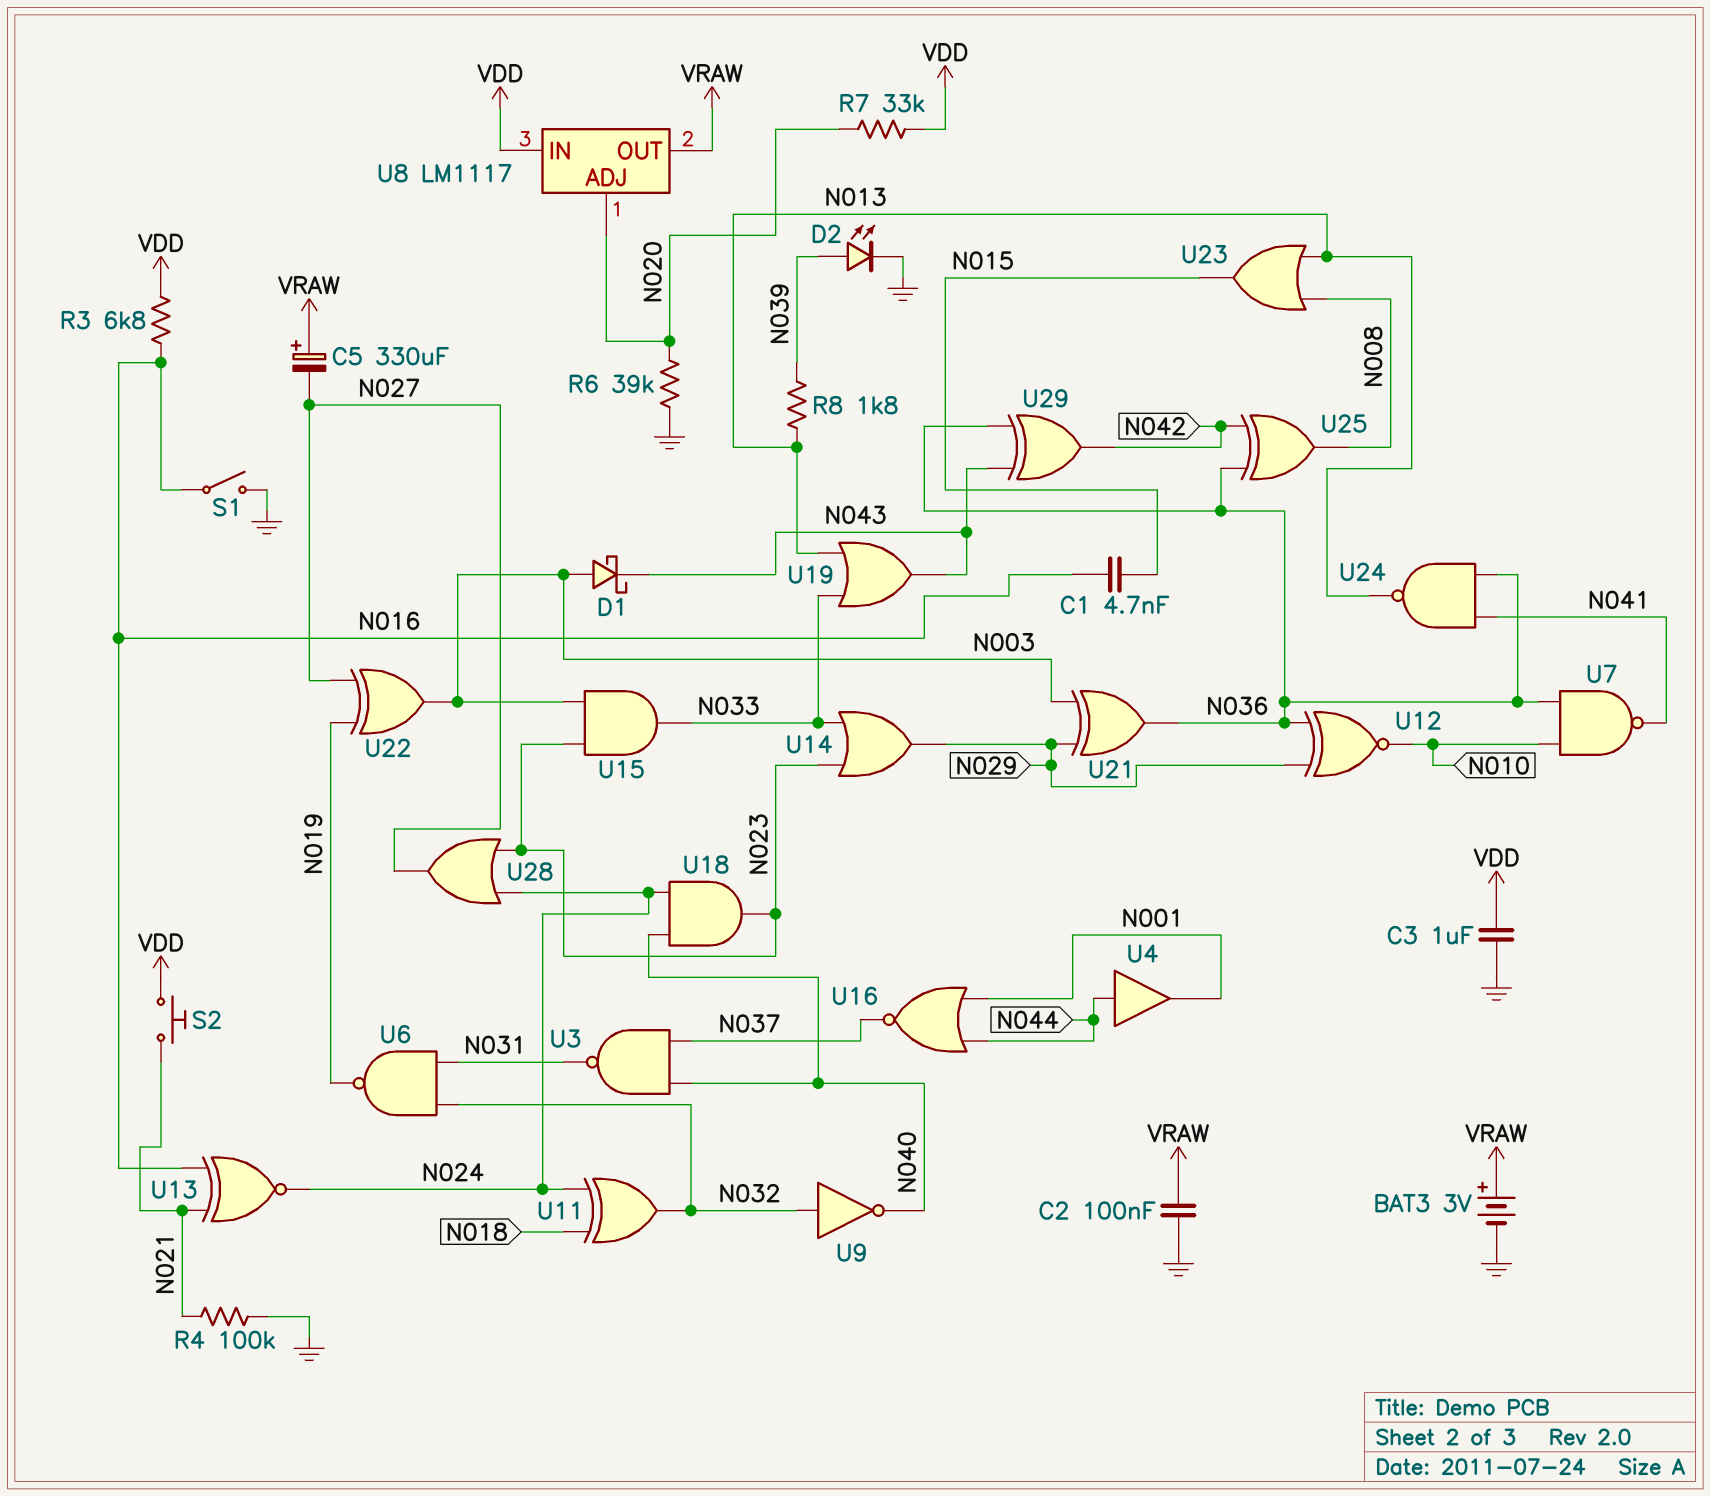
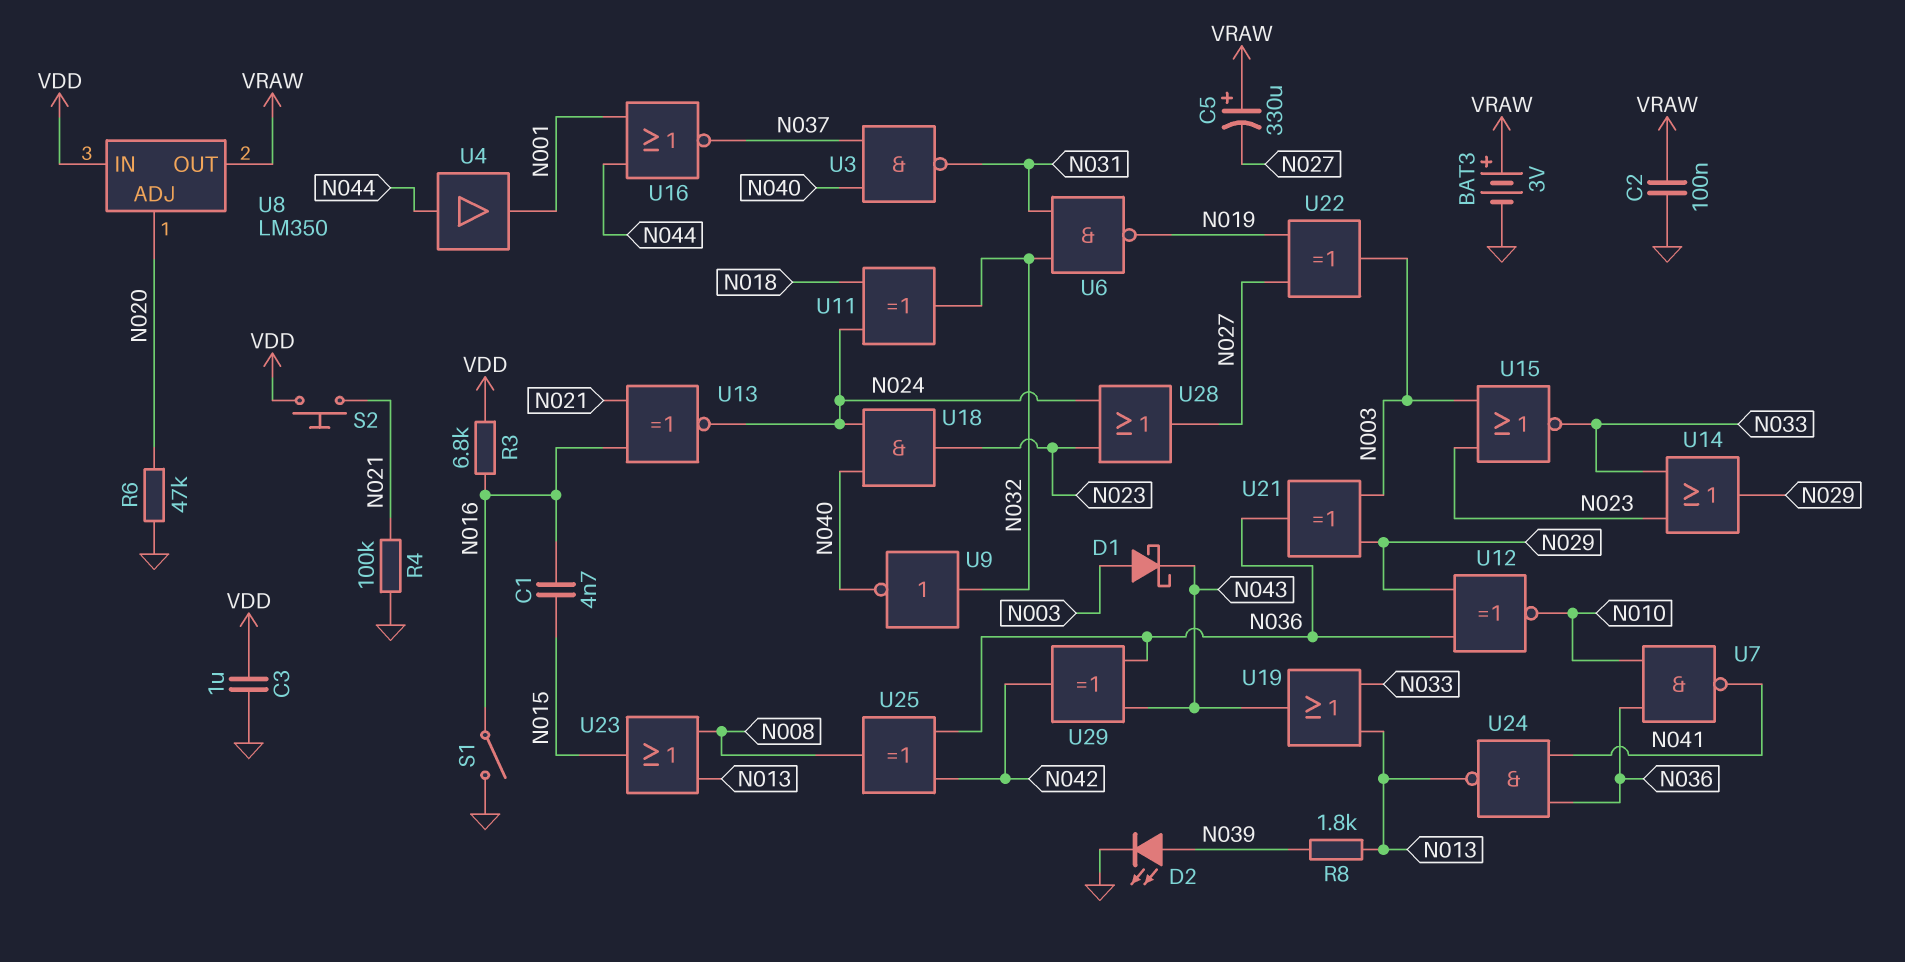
R6: 39k (GND, N020) -> 47k (GND, N020)
R7: 33k (N020, VDD) -> none
U8: LM1117 -> LM350
U15: AND (in N003, in N023, out N033) -> NOR (in N003, in N023, out N033)

